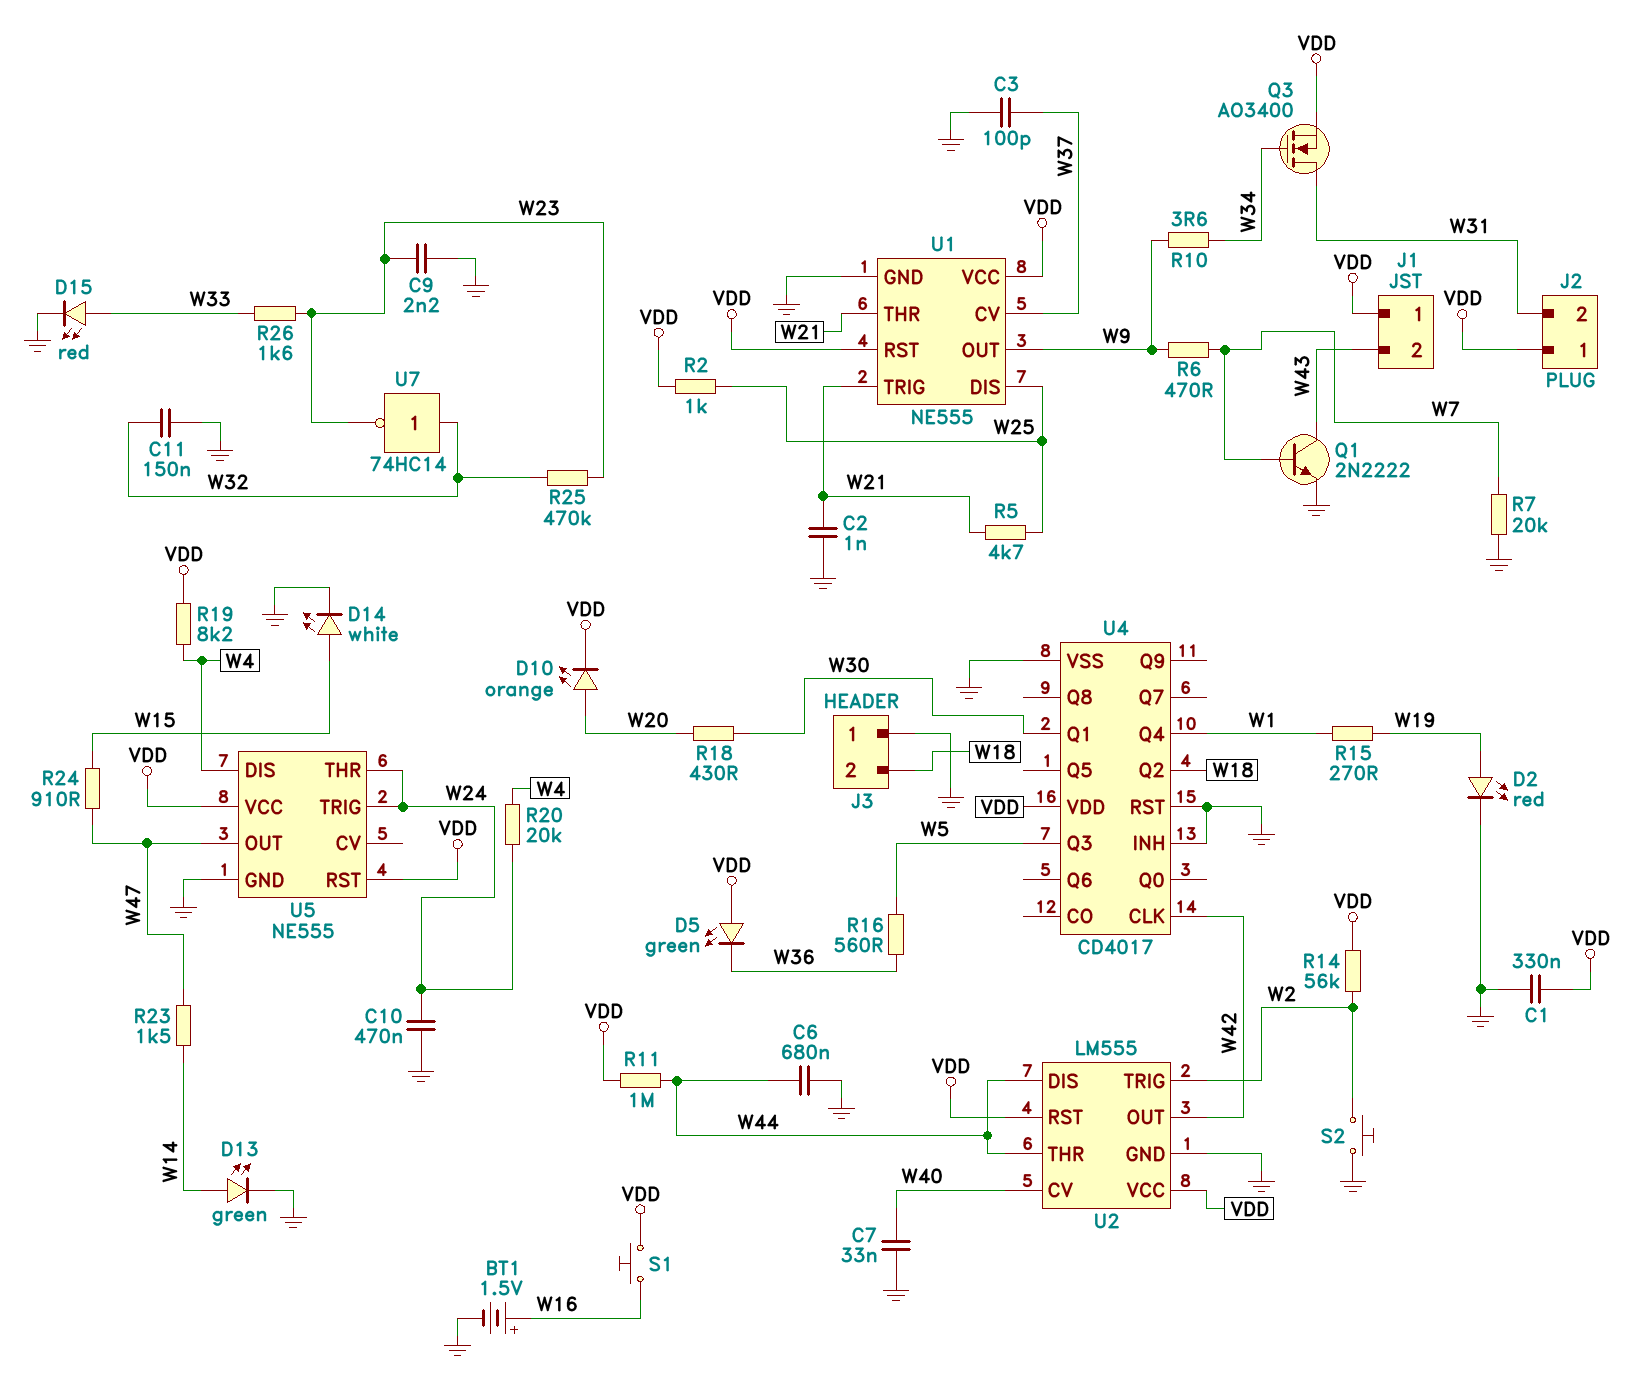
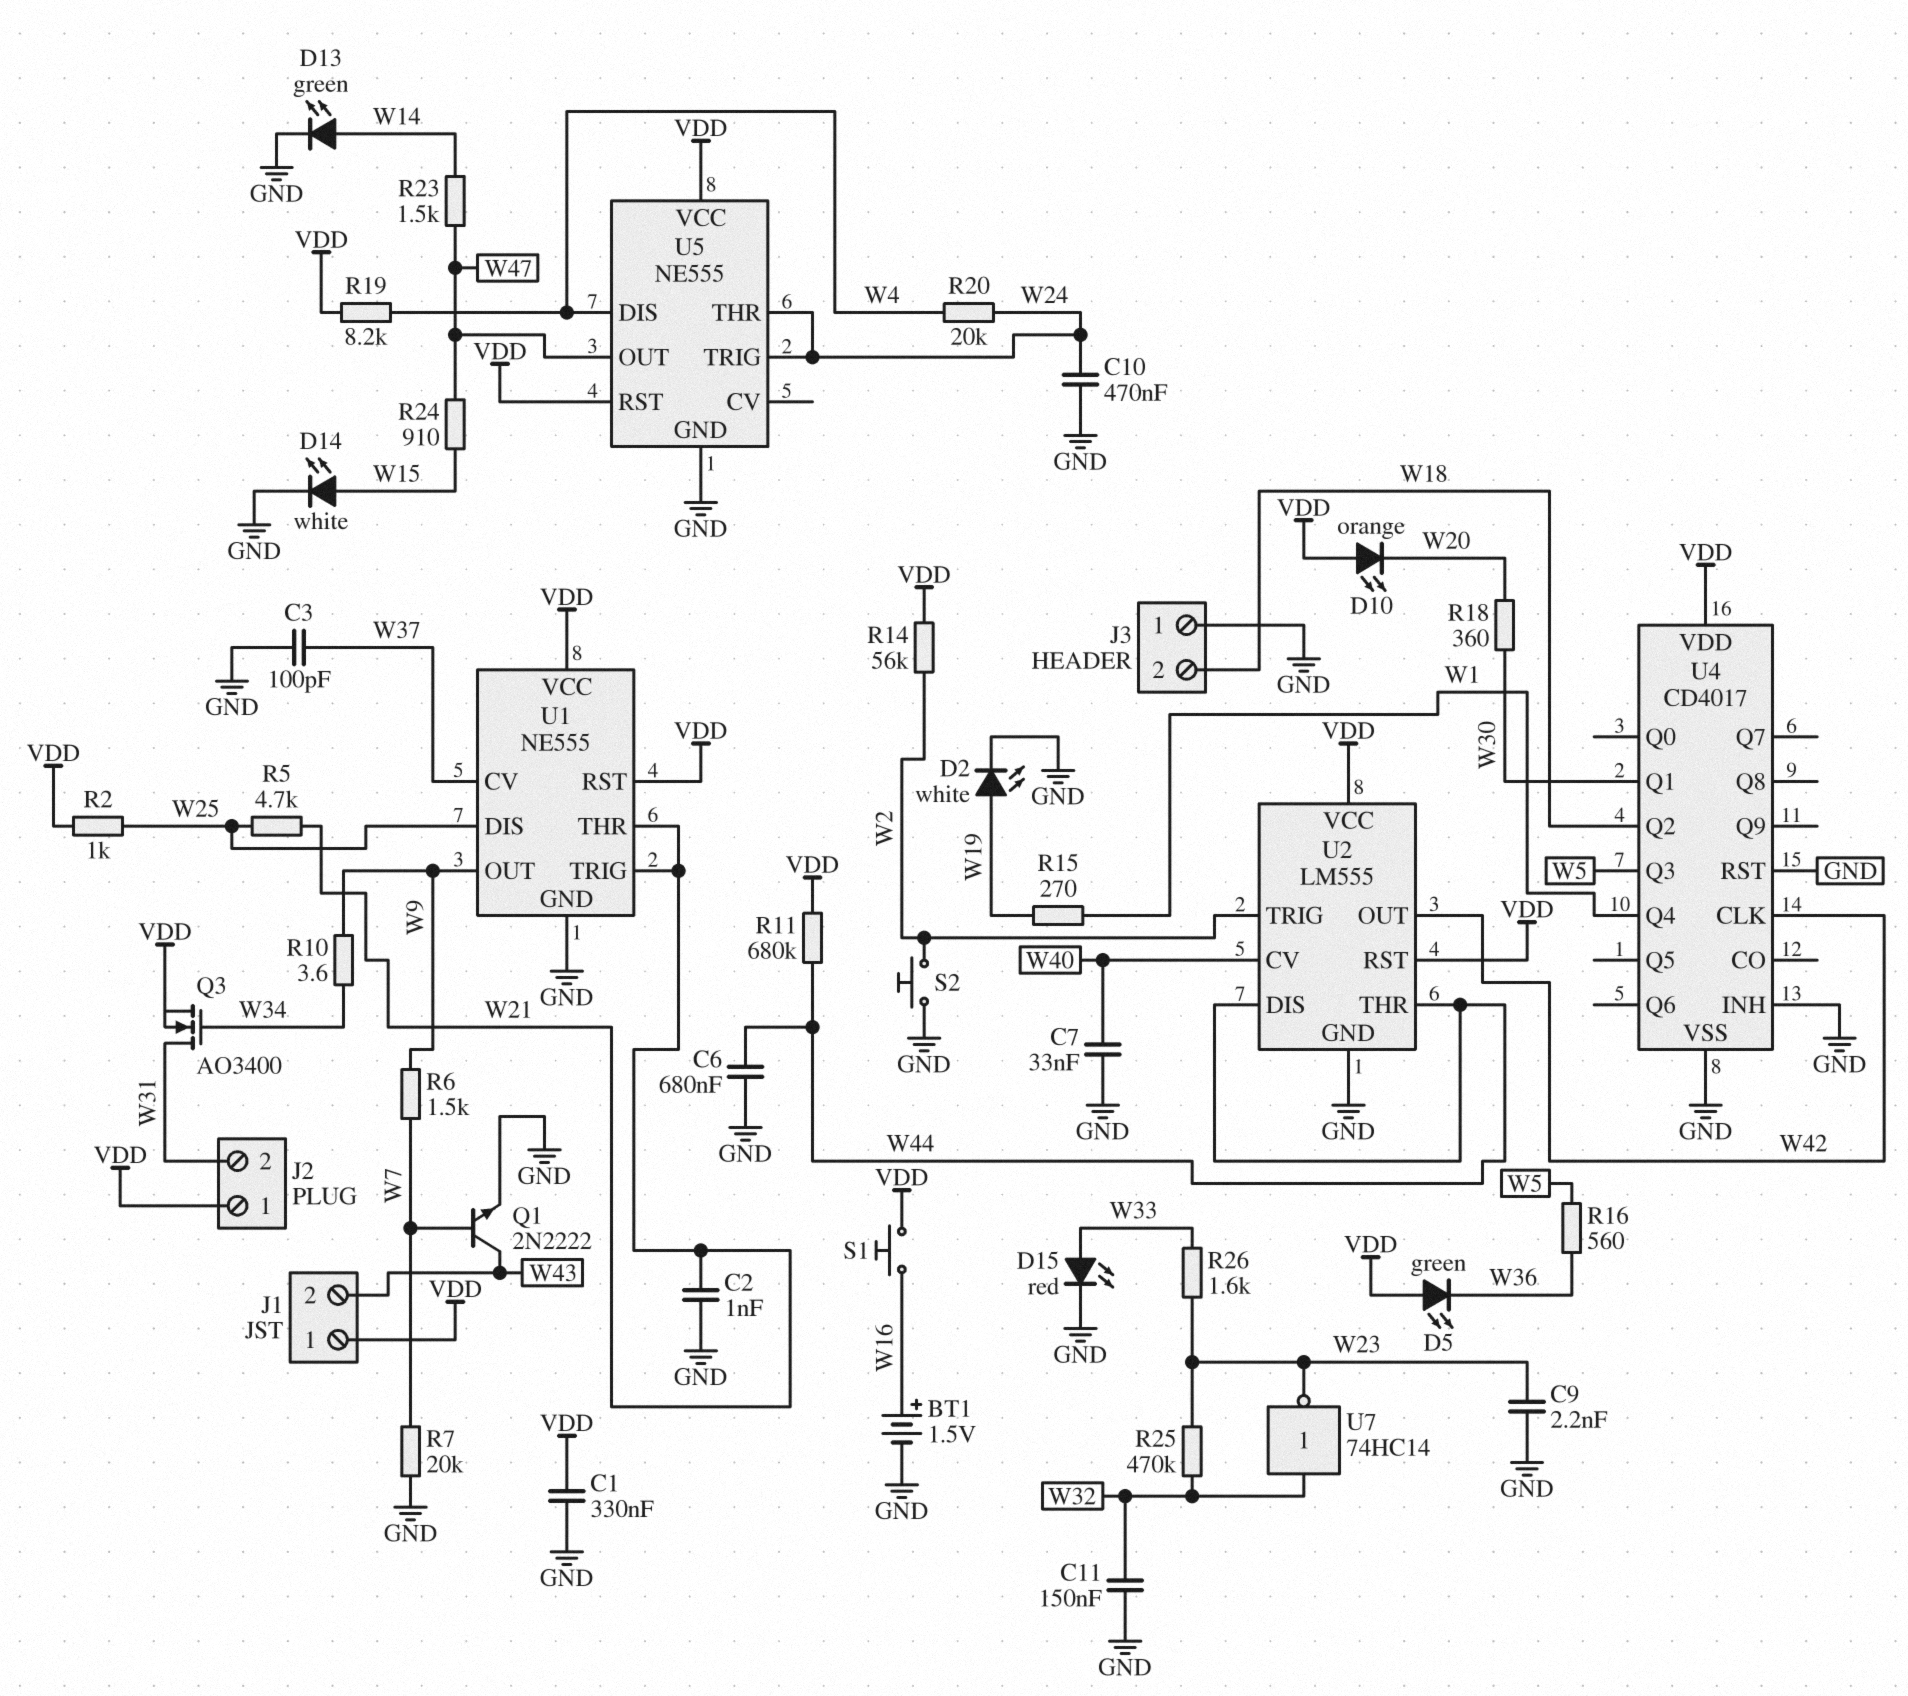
D2: LED red (A W19, K GND) -> LED white (A W19, K GND)
D10: LED orange (A W20, K VDD) -> LED orange (A VDD, K W20)
R6: 470 (W7, W9) -> 1.5k (W7, W9)
R11: 1M (VDD, W44) -> 680k (VDD, W44)
R18: 430 (W20, W30) -> 360 (W20, W30)

